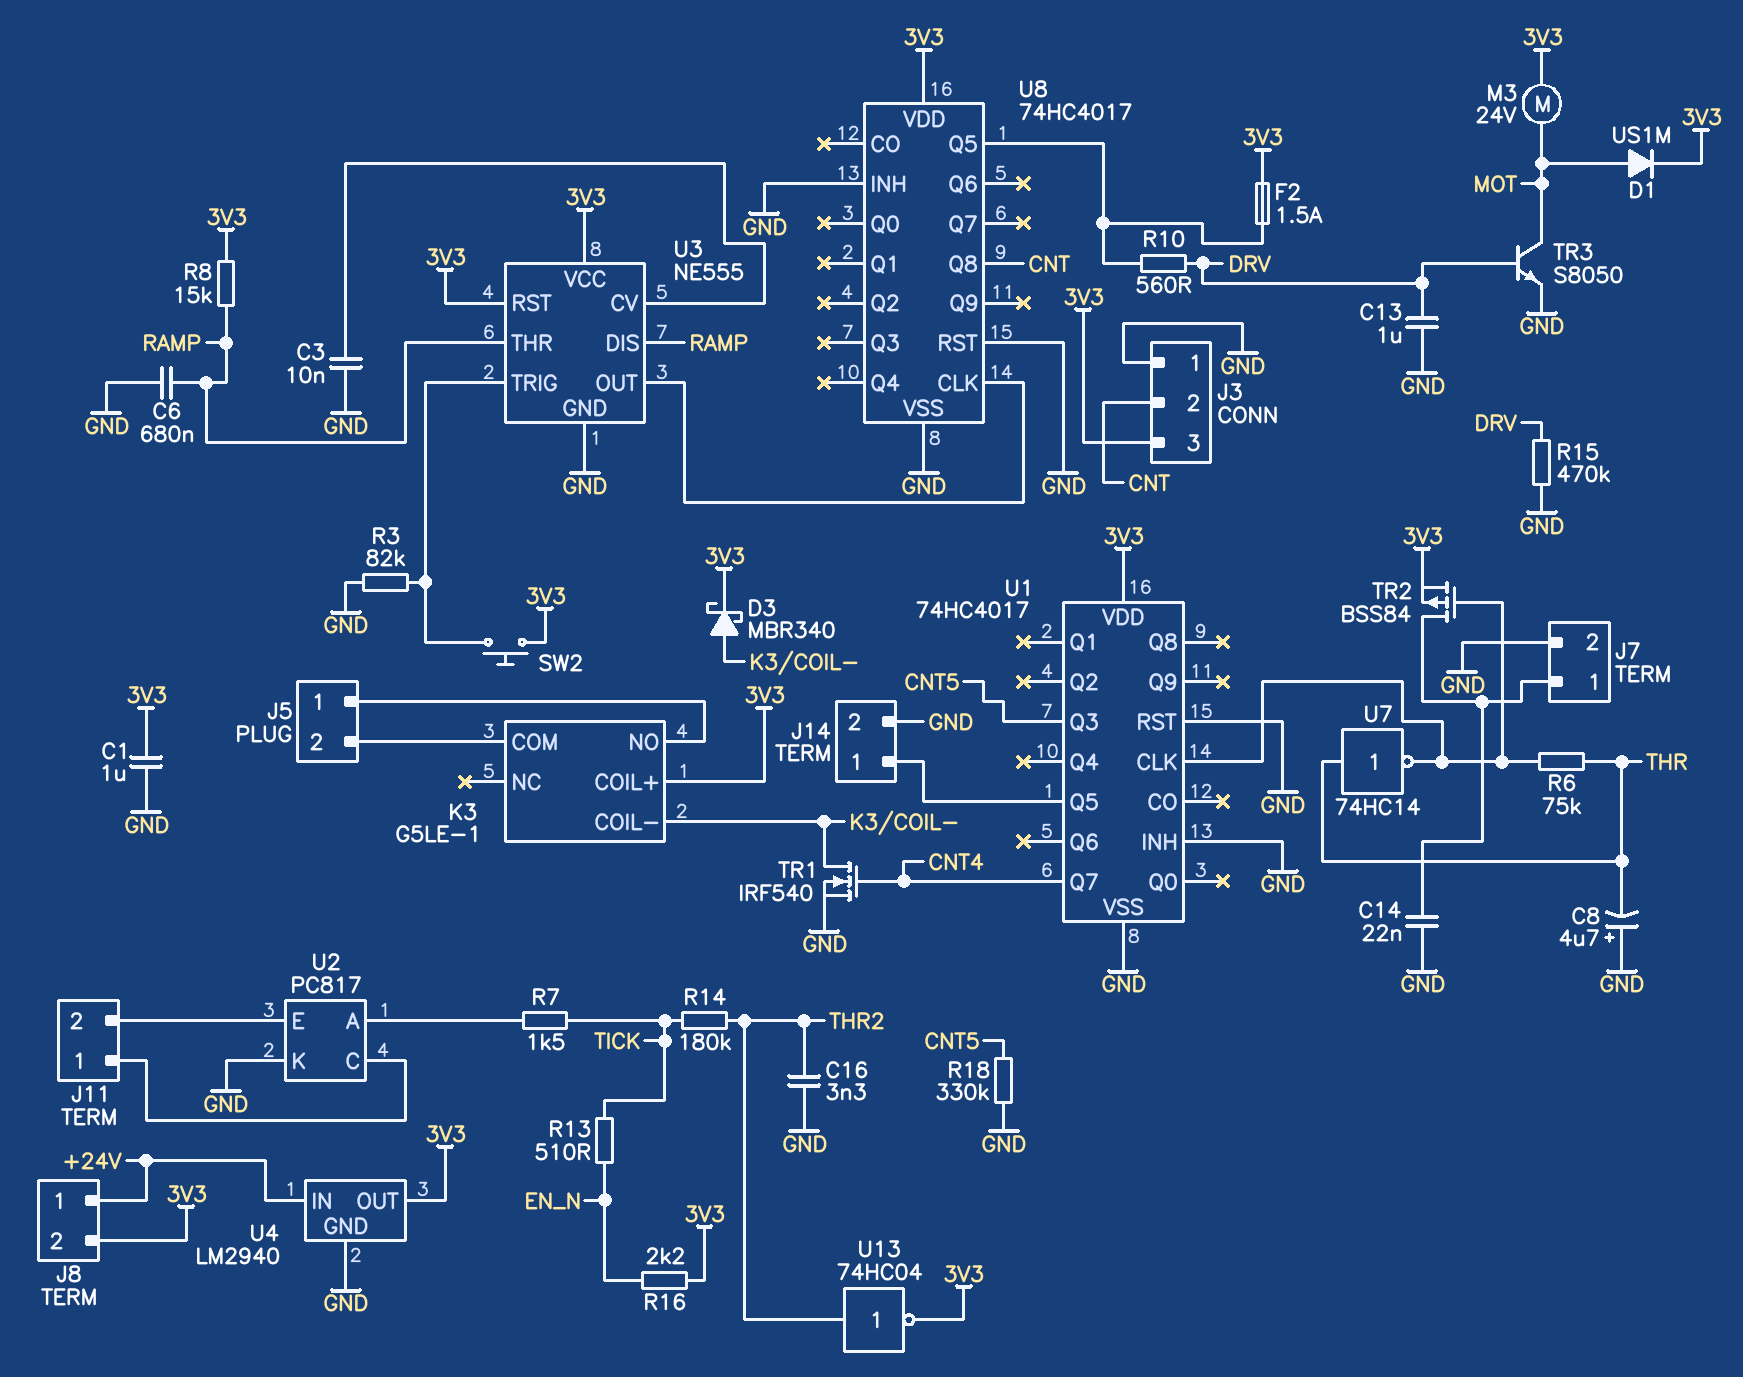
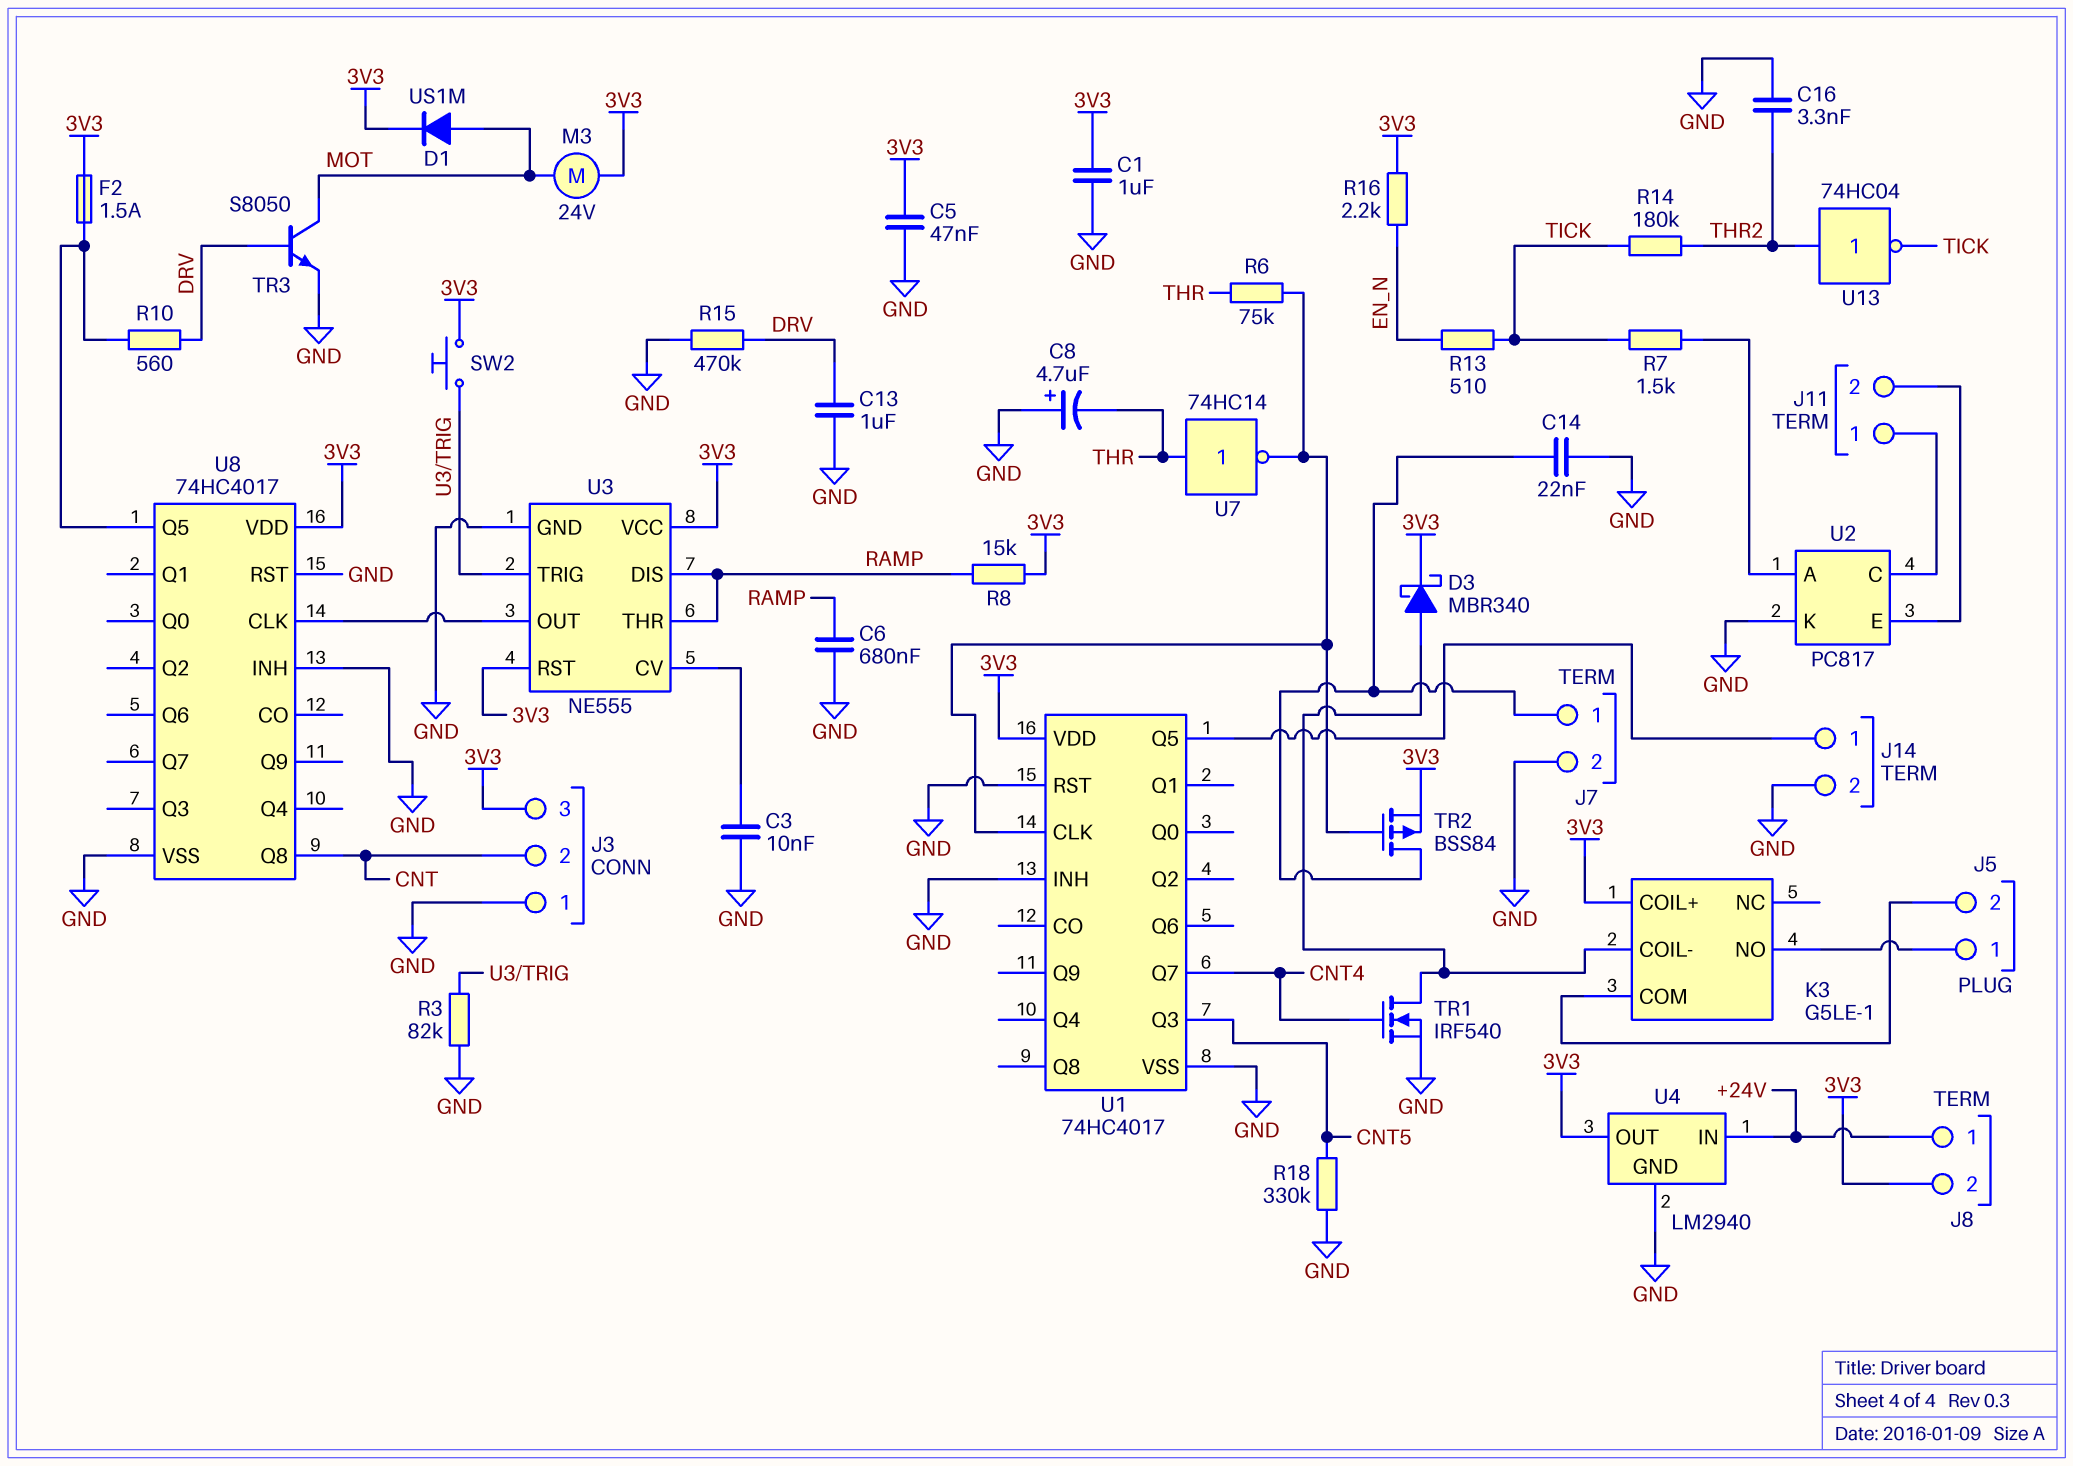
C5: none -> 47nF (3V3, GND)
U13: NOT 74HC04 (in THR2, out 3V3) -> NOT 74HC04 (in THR2, out TICK)

